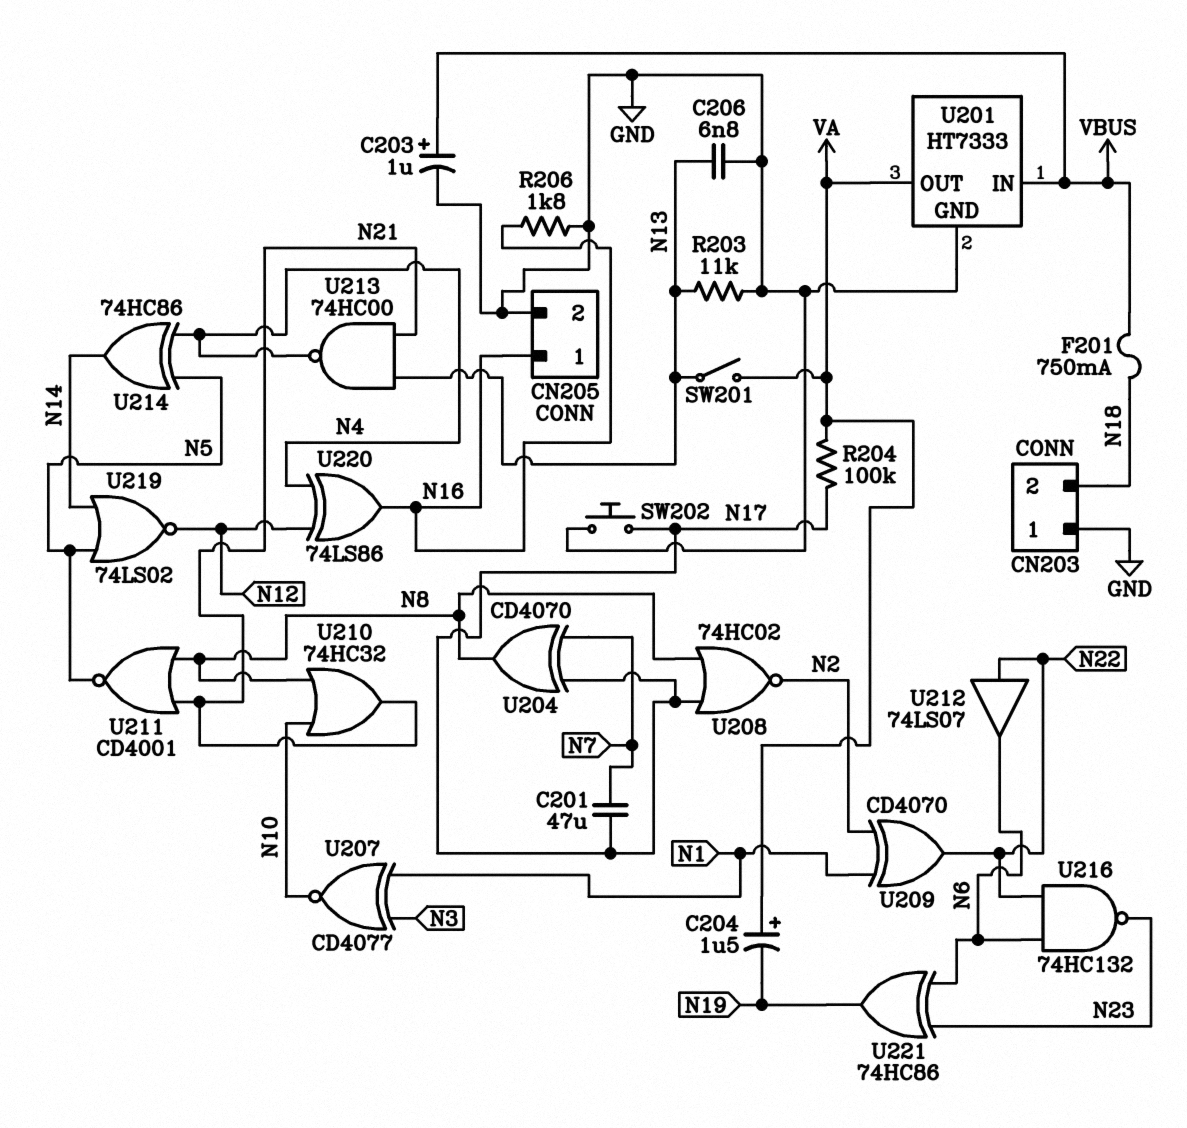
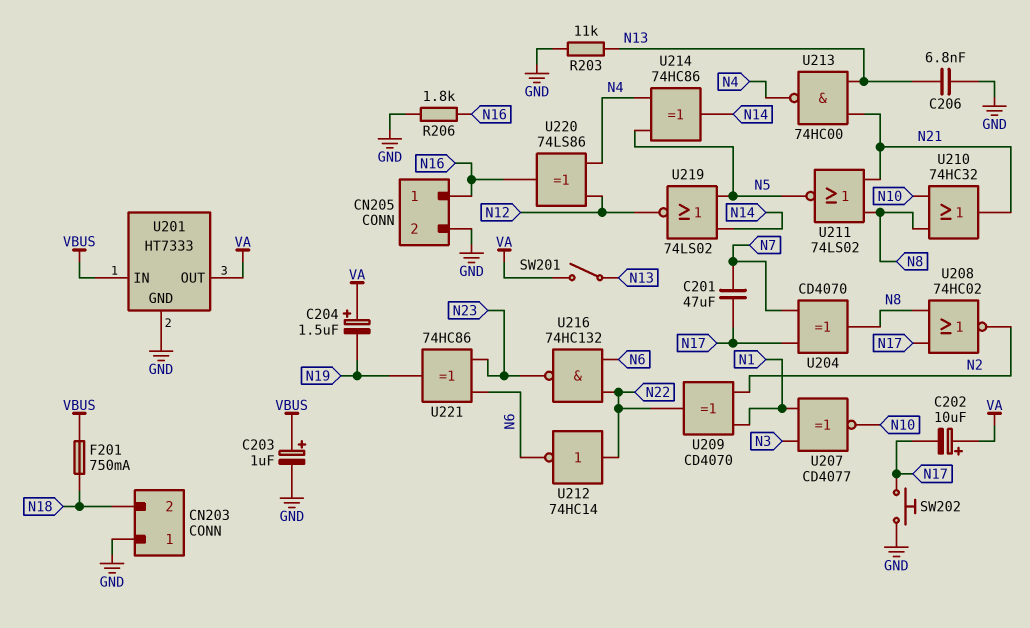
C202: none -> 10uF (plus VA, minus N17)
R204: 100k (N17, VA) -> none
U211: NOR CD4001 (in N8, in N21, out N5) -> NOR 74LS02 (in N8, in N21, out N5)
U212: buffer 74LS07 (in N22, out N6) -> NOT 74HC14 (in N22, out N6)

